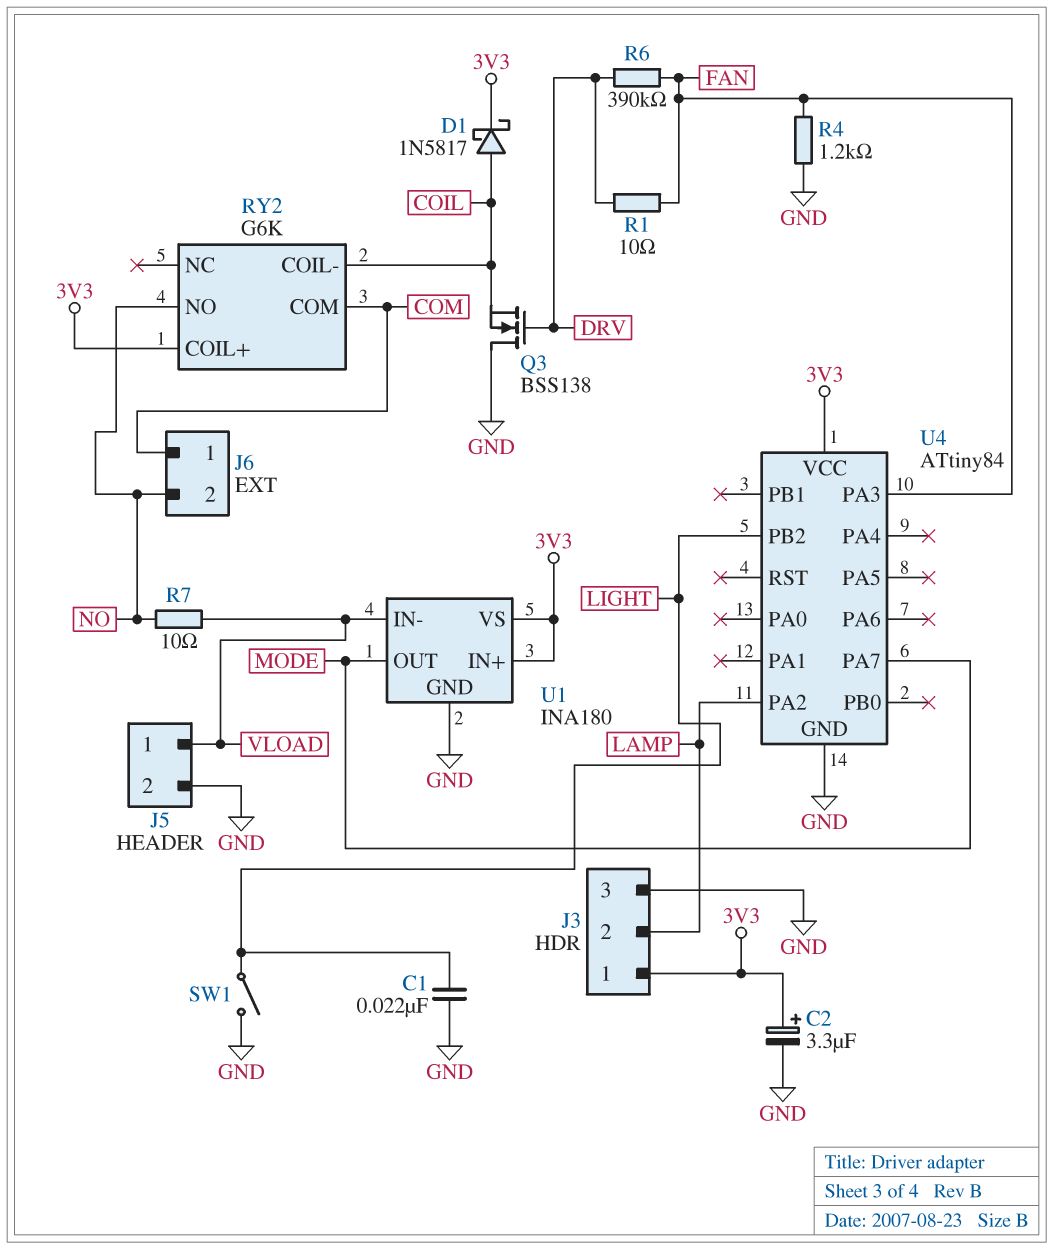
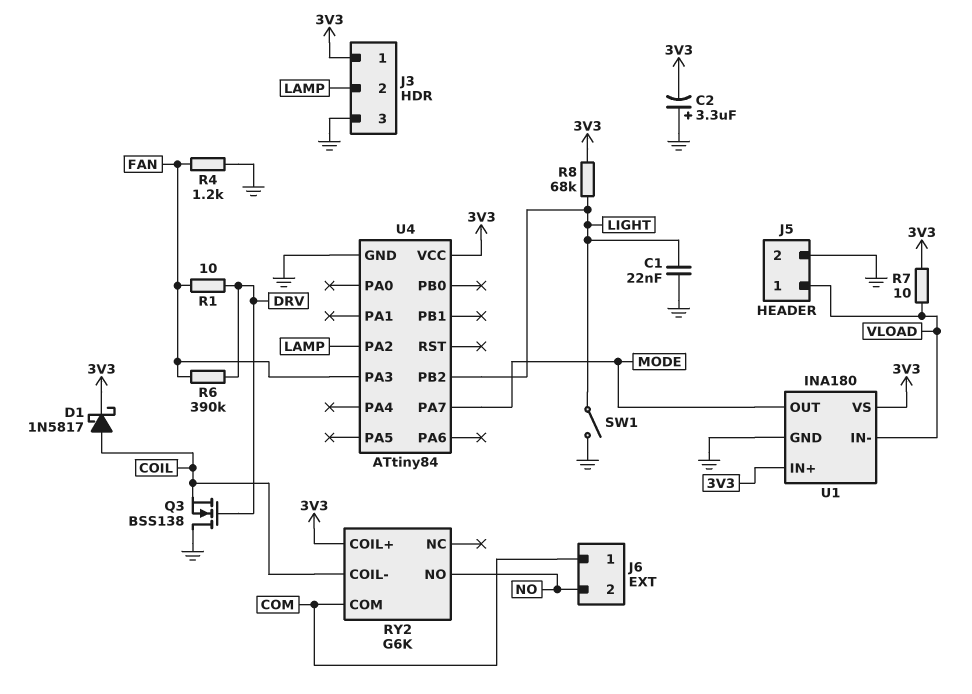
C2: 3.3uF (plus 3V3, minus GND) -> 3.3uF (plus GND, minus 3V3)
R7: 10 (NO, VLOAD) -> 10 (3V3, VLOAD)
R8: none -> 68k (3V3, LIGHT)

